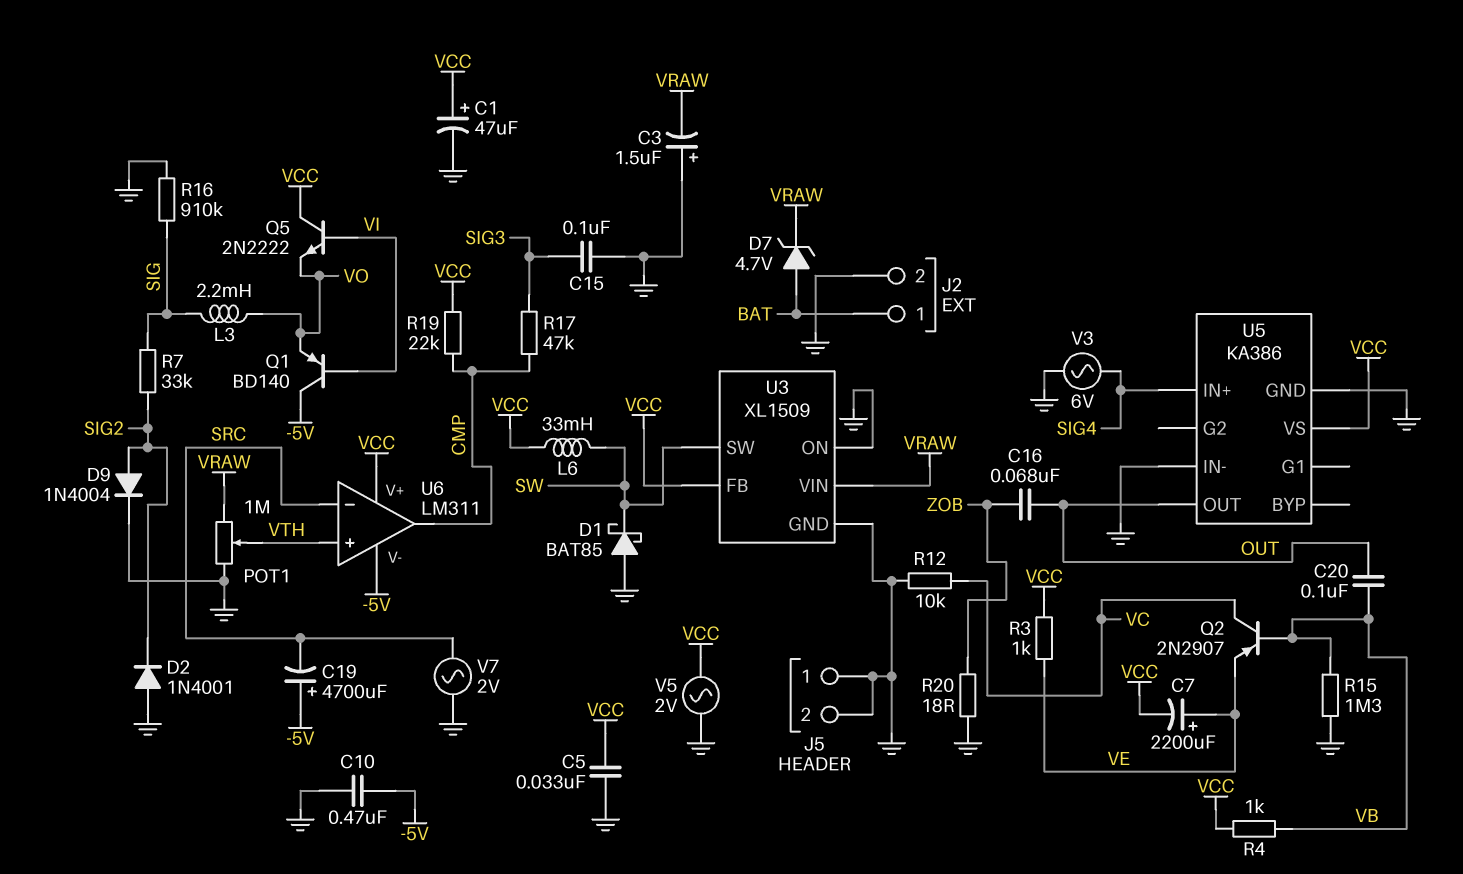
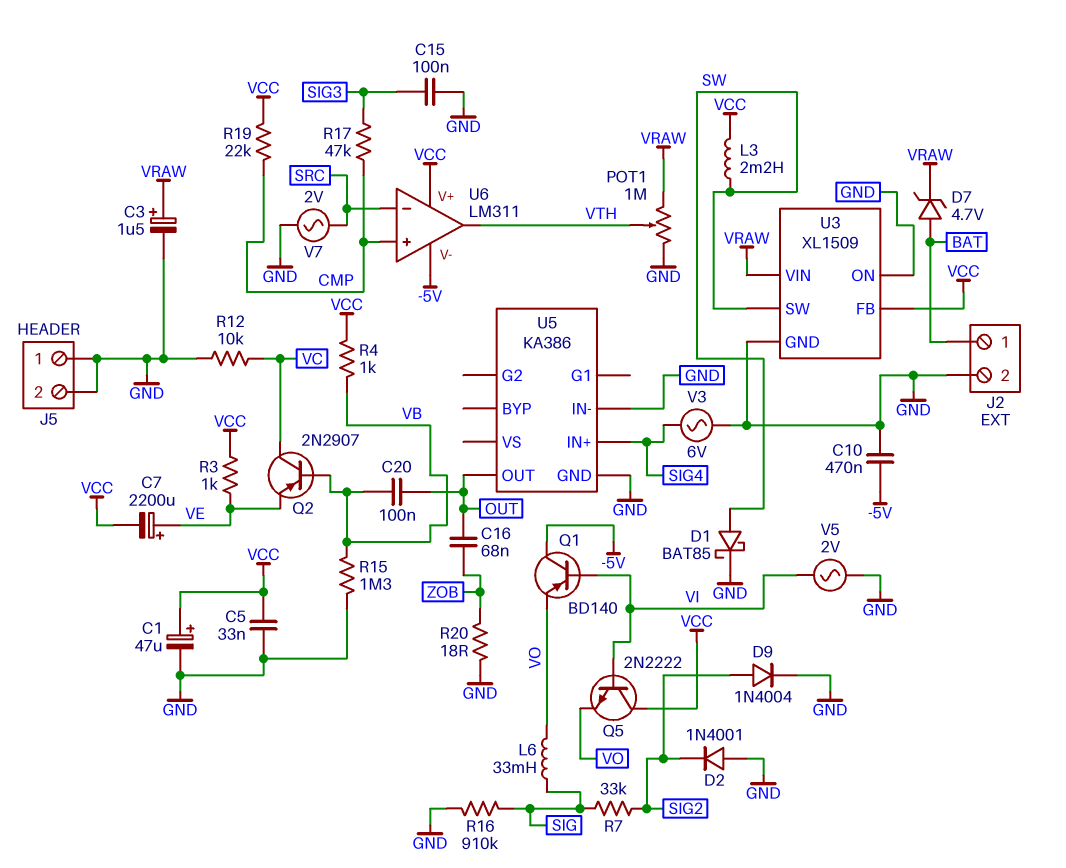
C3: 1.5uF (plus GND, minus VRAW) -> 1.5uF (plus VRAW, minus GND)
C19: 4700uF (plus -5V, minus SRC) -> none
D1: schottky BAT85 (A GND, K SW) -> schottky BAT85 (A SW, K GND)
L3: 2.2mH (SIG, VO) -> 2.2mH (SW, VCC)
L6: 33mH (SW, VCC) -> 33mH (SIG, VO)
U5 pin VS: VCC -> none
U6 pin in+: VTH -> CMP
U6 pin out: CMP -> VTH
V5: AC 2V (GND, VCC) -> AC 2V (GND, VI)

